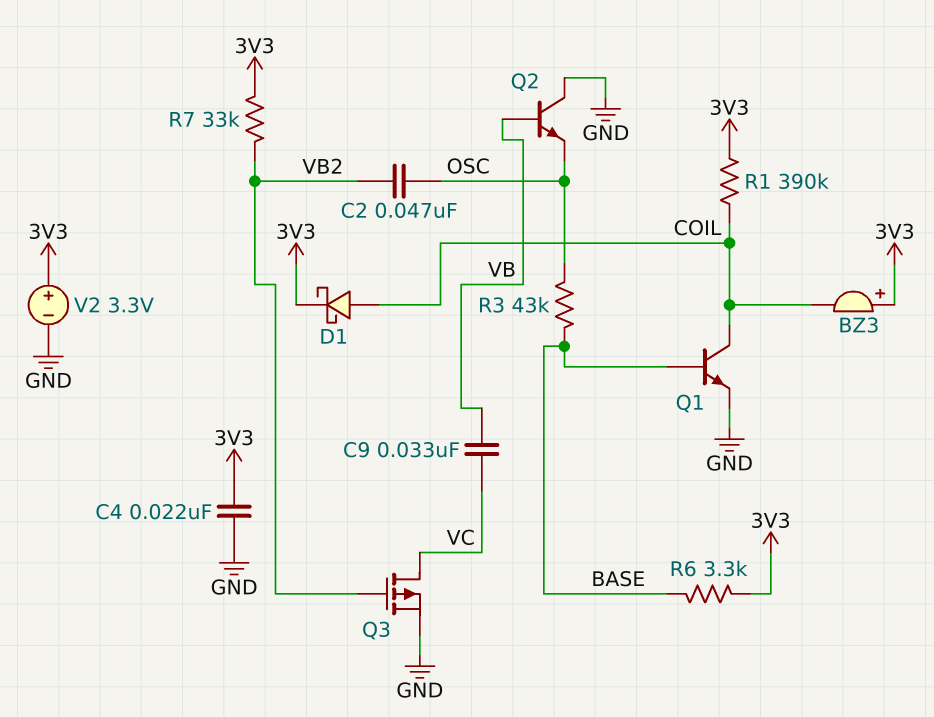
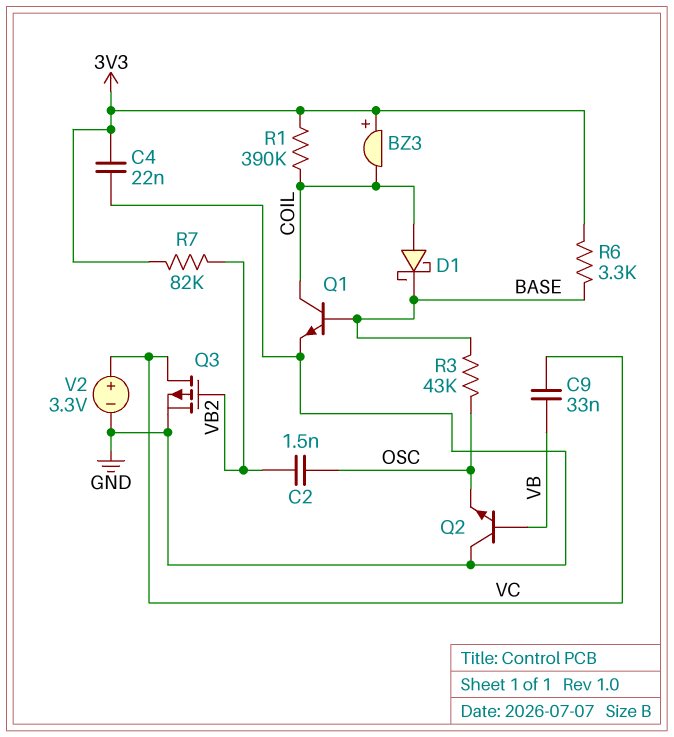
C2: 47nF (OSC, VB2) -> 1.5nF (OSC, VB2)
D1: schottky (A COIL, K 3V3) -> schottky (A COIL, K BASE)
R7: 33k (3V3, VB2) -> 82k (3V3, VB2)
V2: 3.3V (plus 3V3, minus GND) -> 3.3V (plus VC, minus GND)

